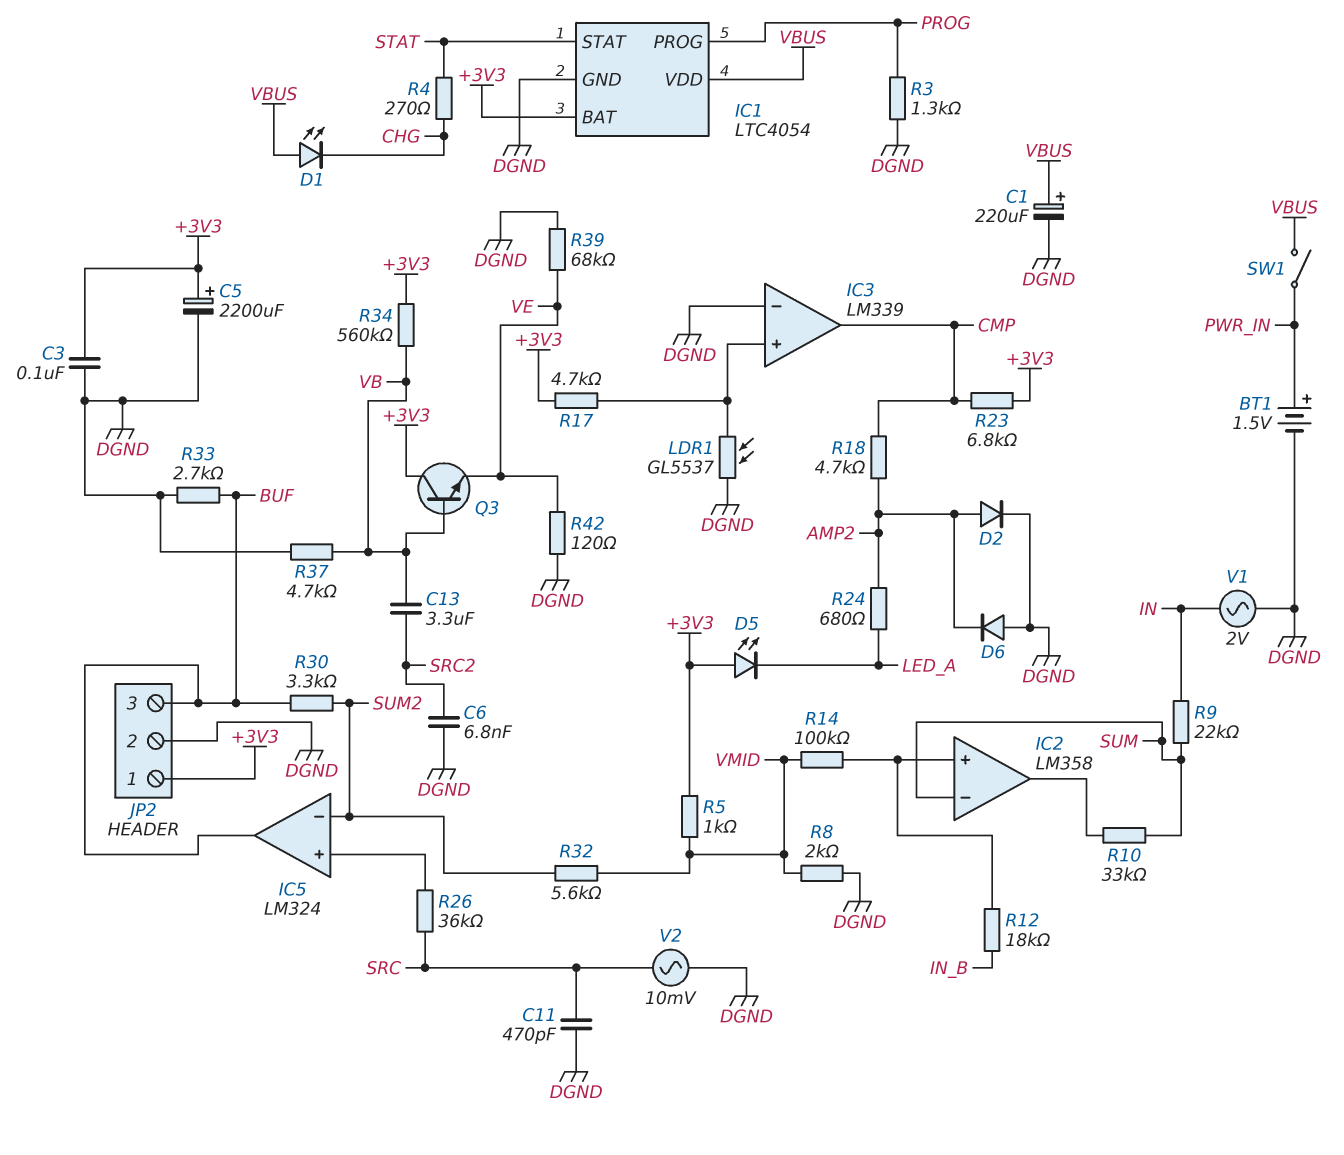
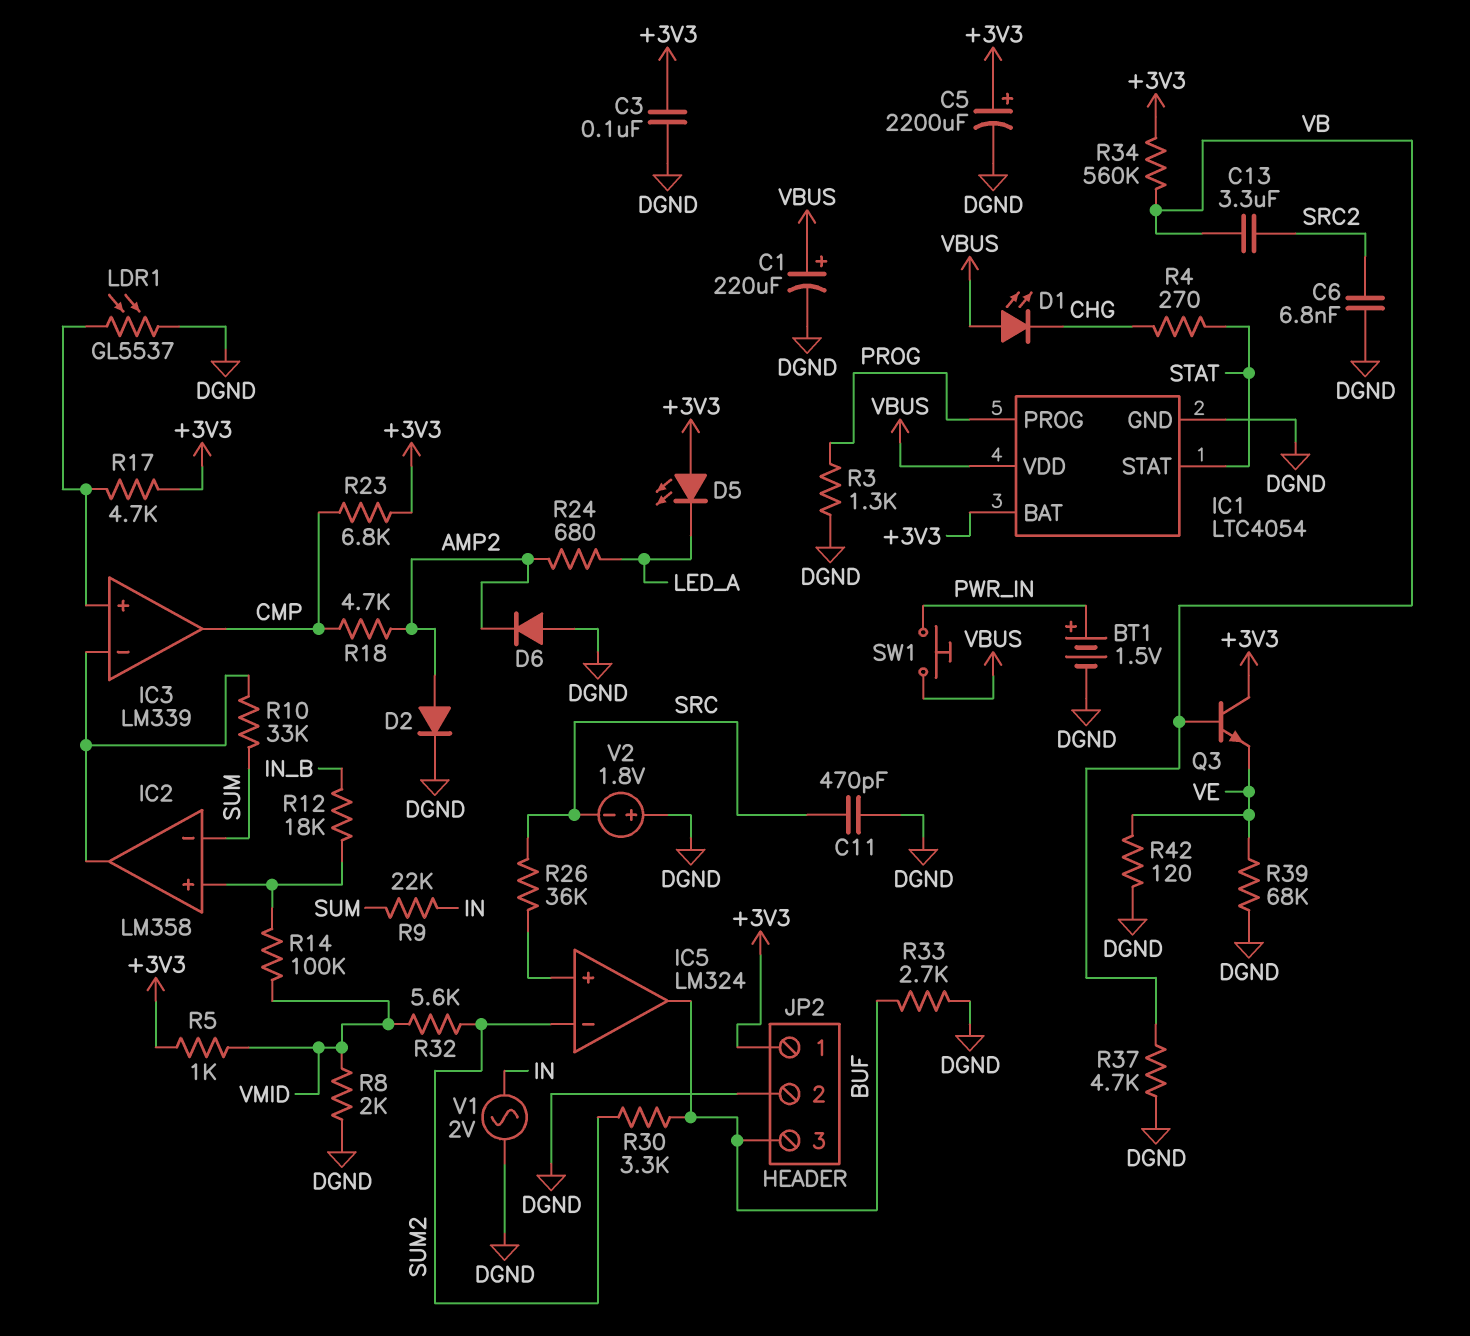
IC3 pin in-: DGND -> IC2/out
SW1: switch (PWR_IN, VBUS) -> button (PWR_IN, VBUS)
V2: AC 10mV (DGND, SRC) -> 1.8V (plus DGND, minus SRC)

